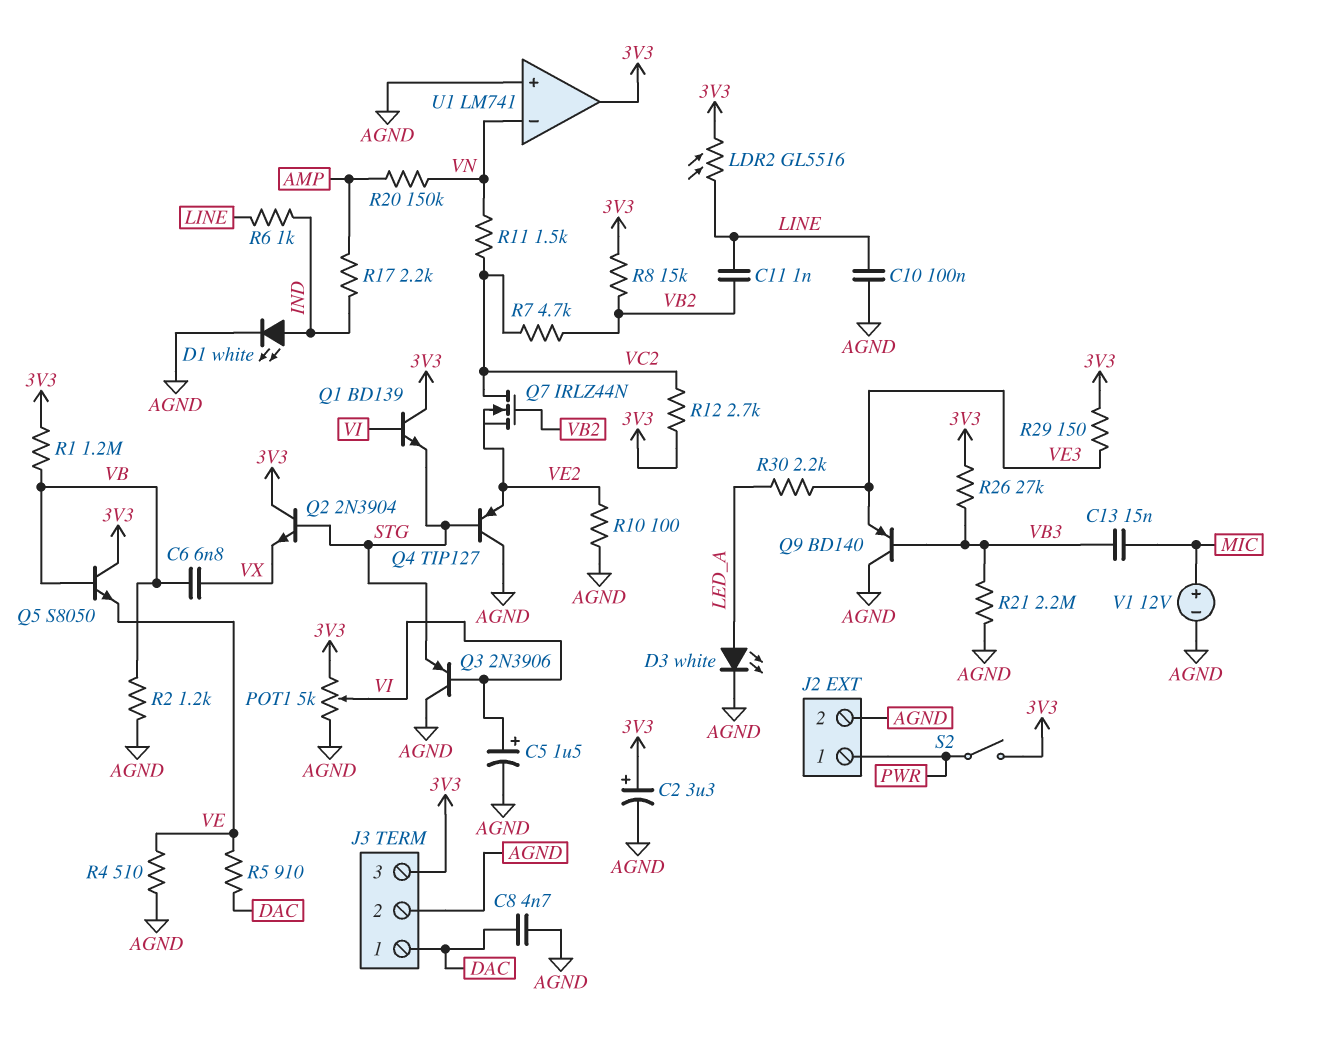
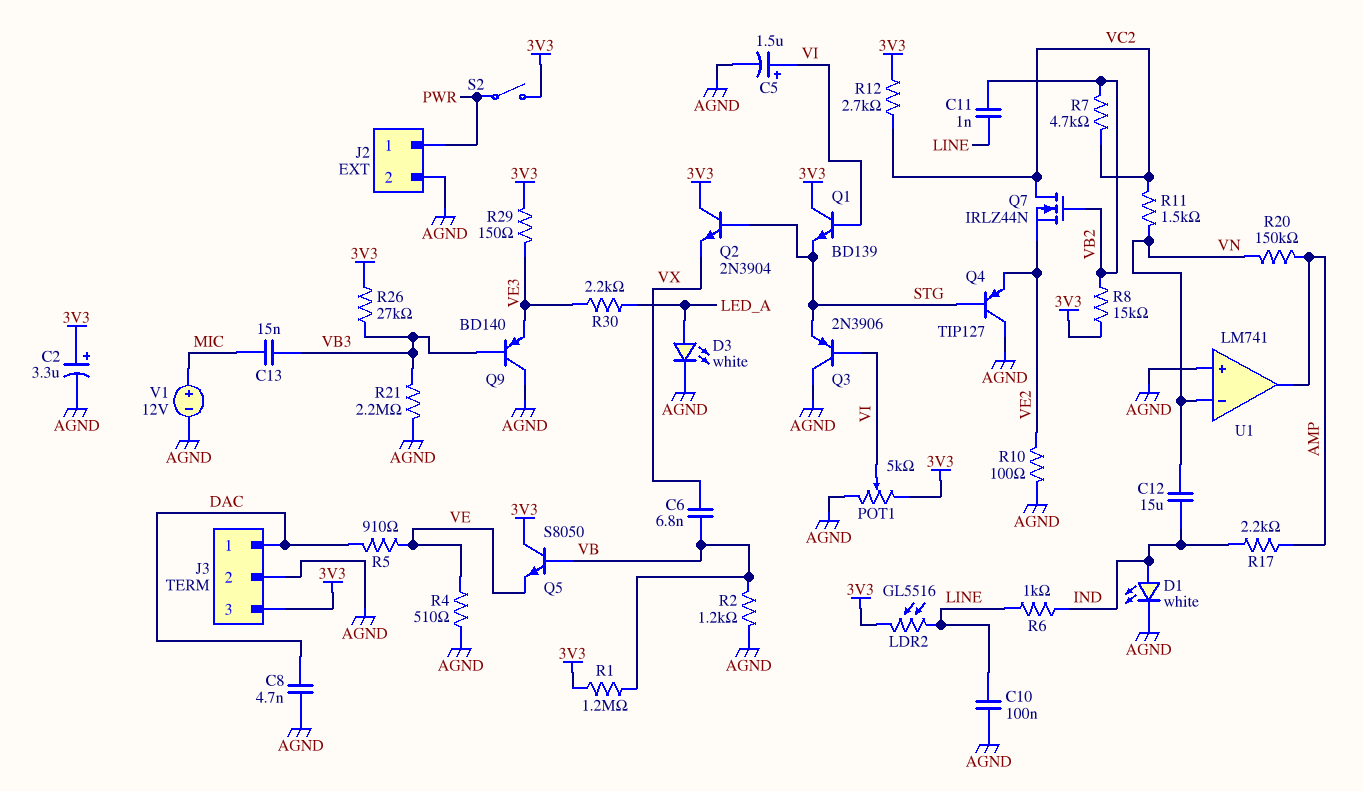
C12: none -> 15uF (IND, VN)
U1 pin out: 3V3 -> AMP

